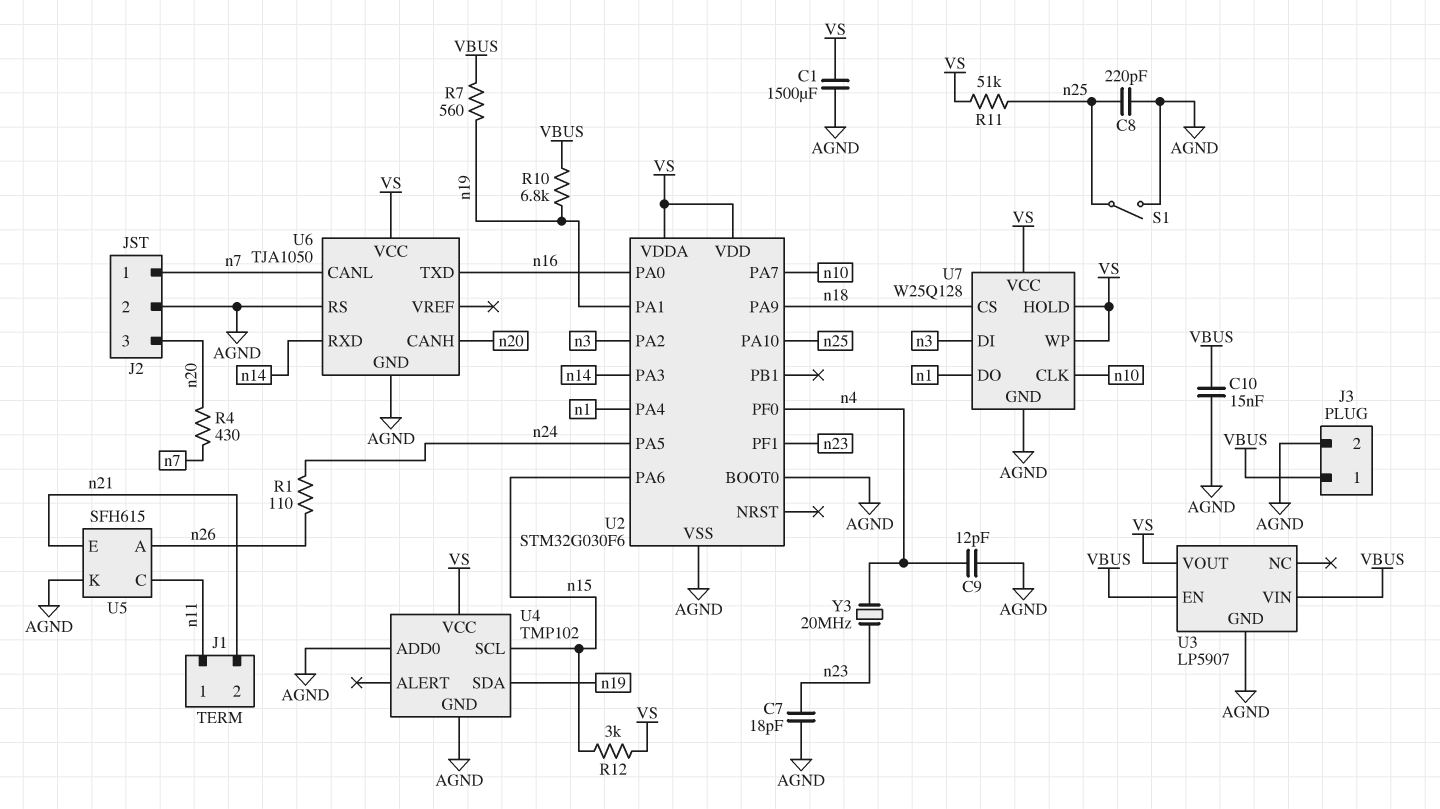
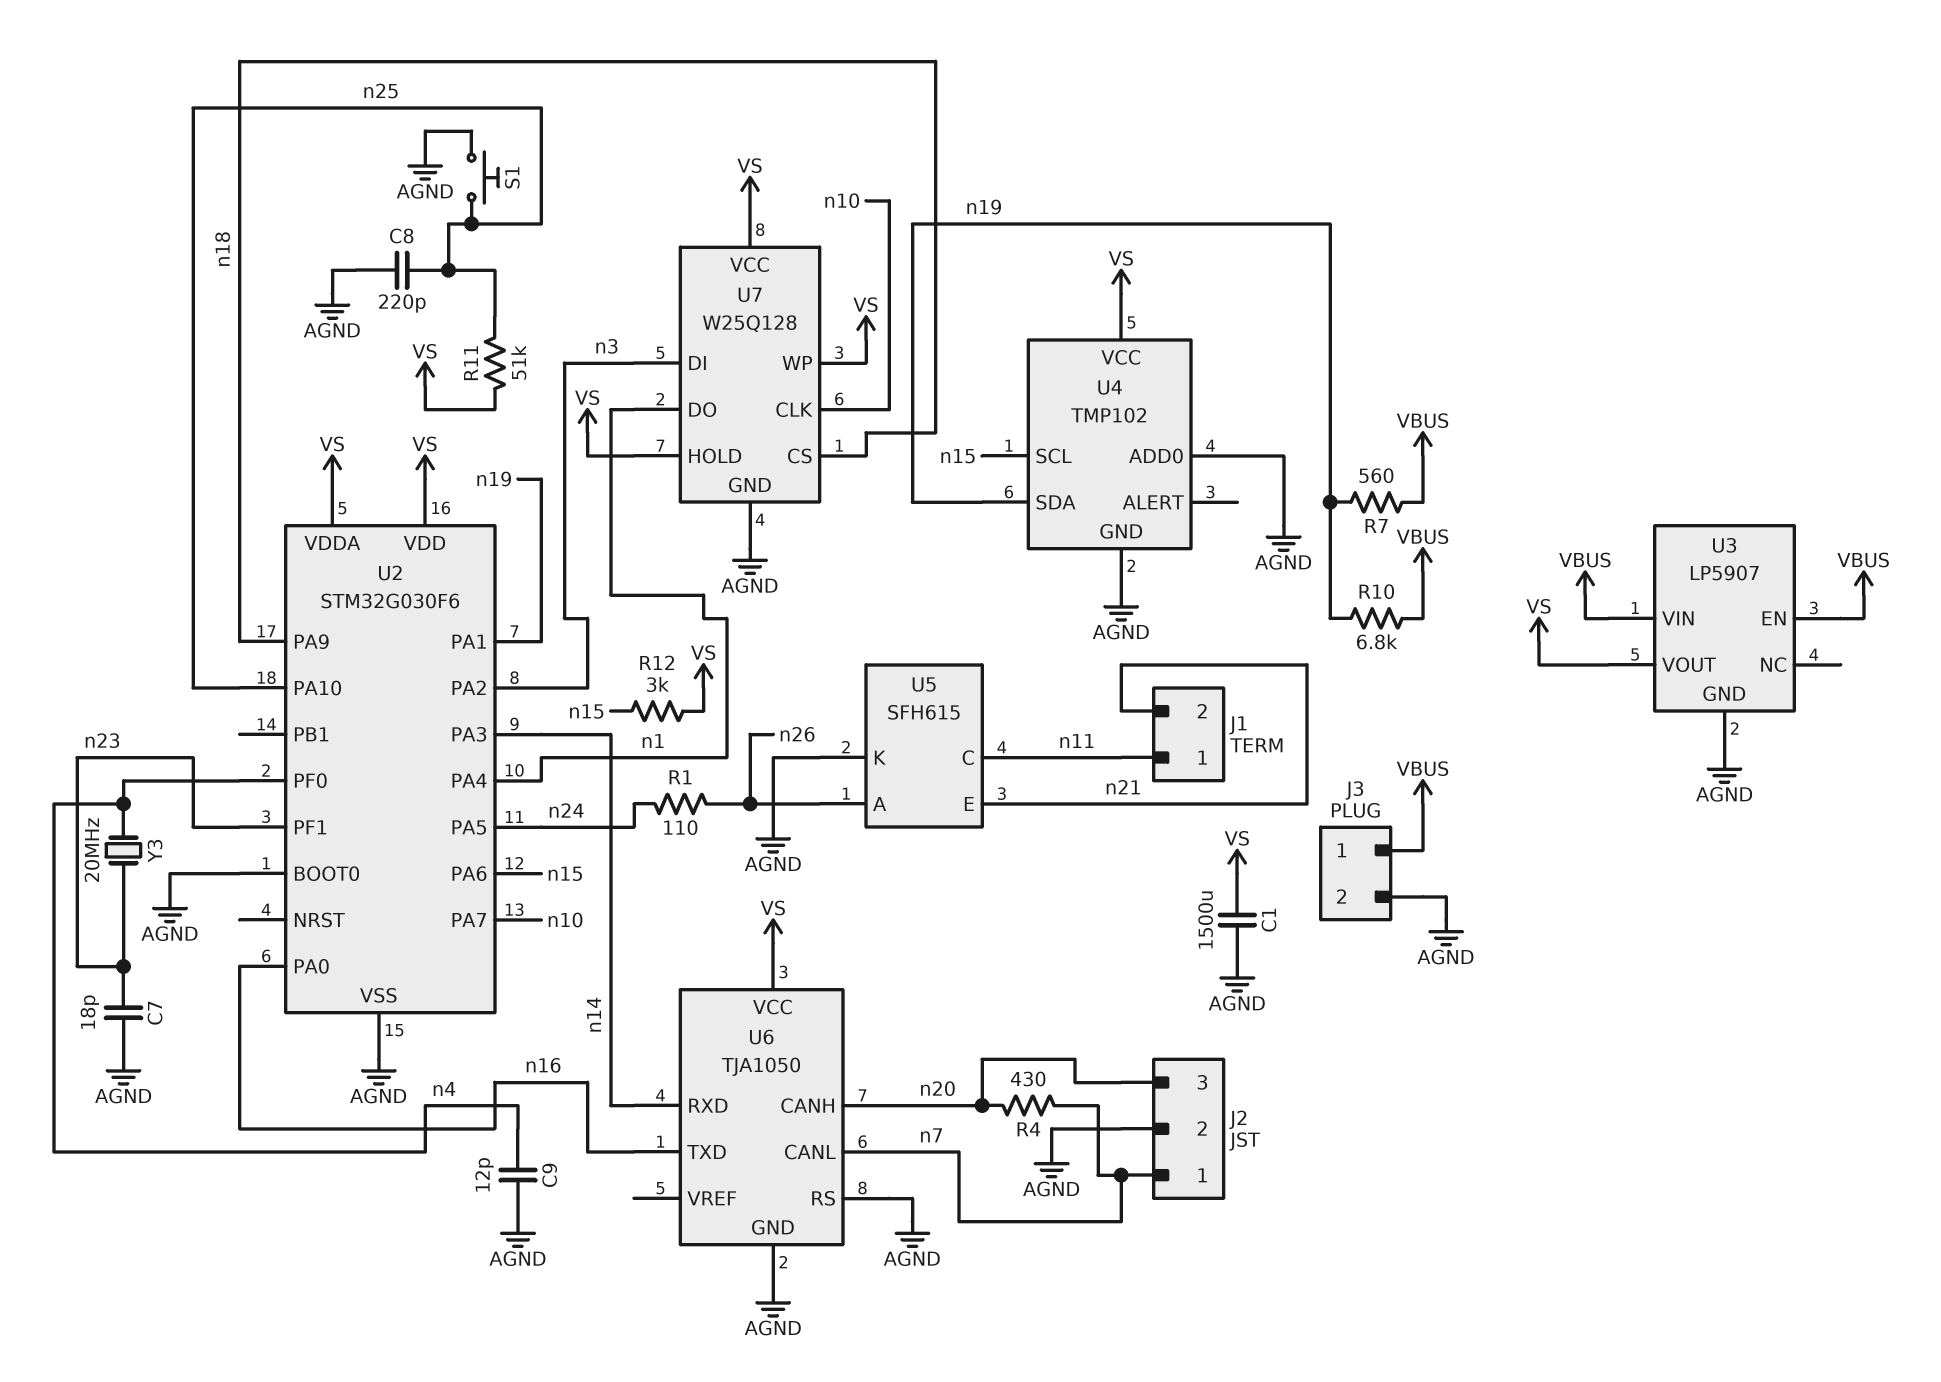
C10: 15nF (AGND, VBUS) -> none
S1: switch (AGND, n25) -> button (AGND, n25)

